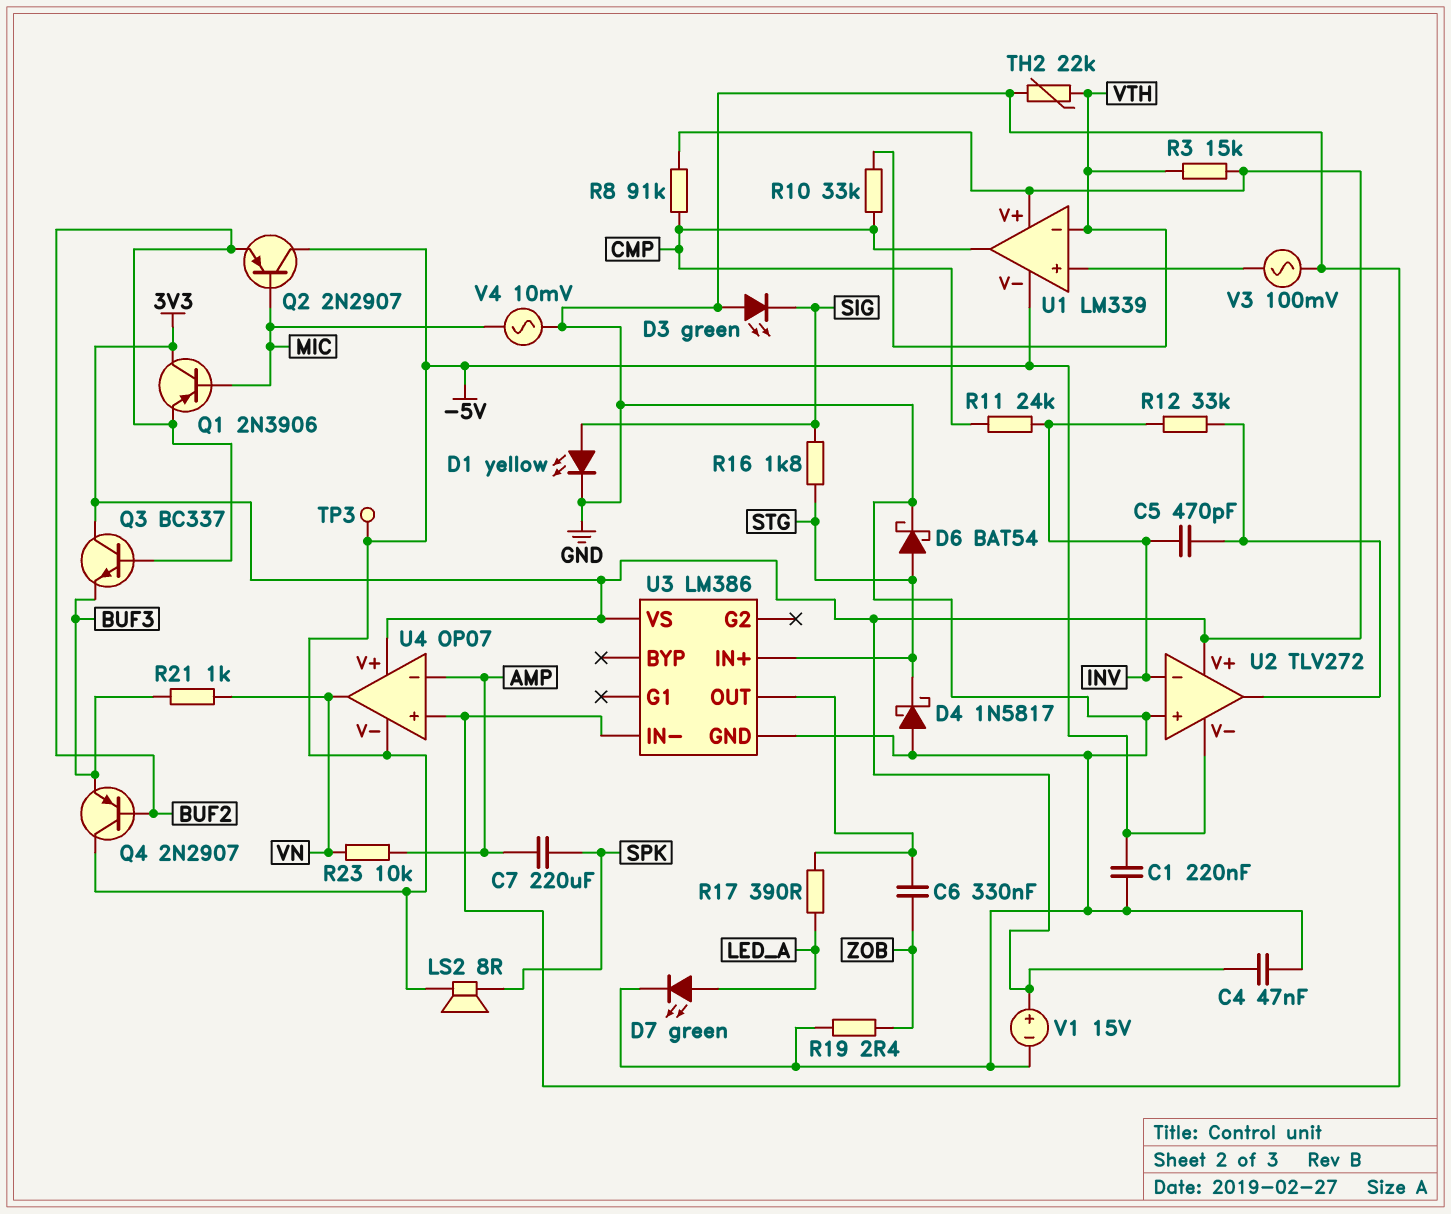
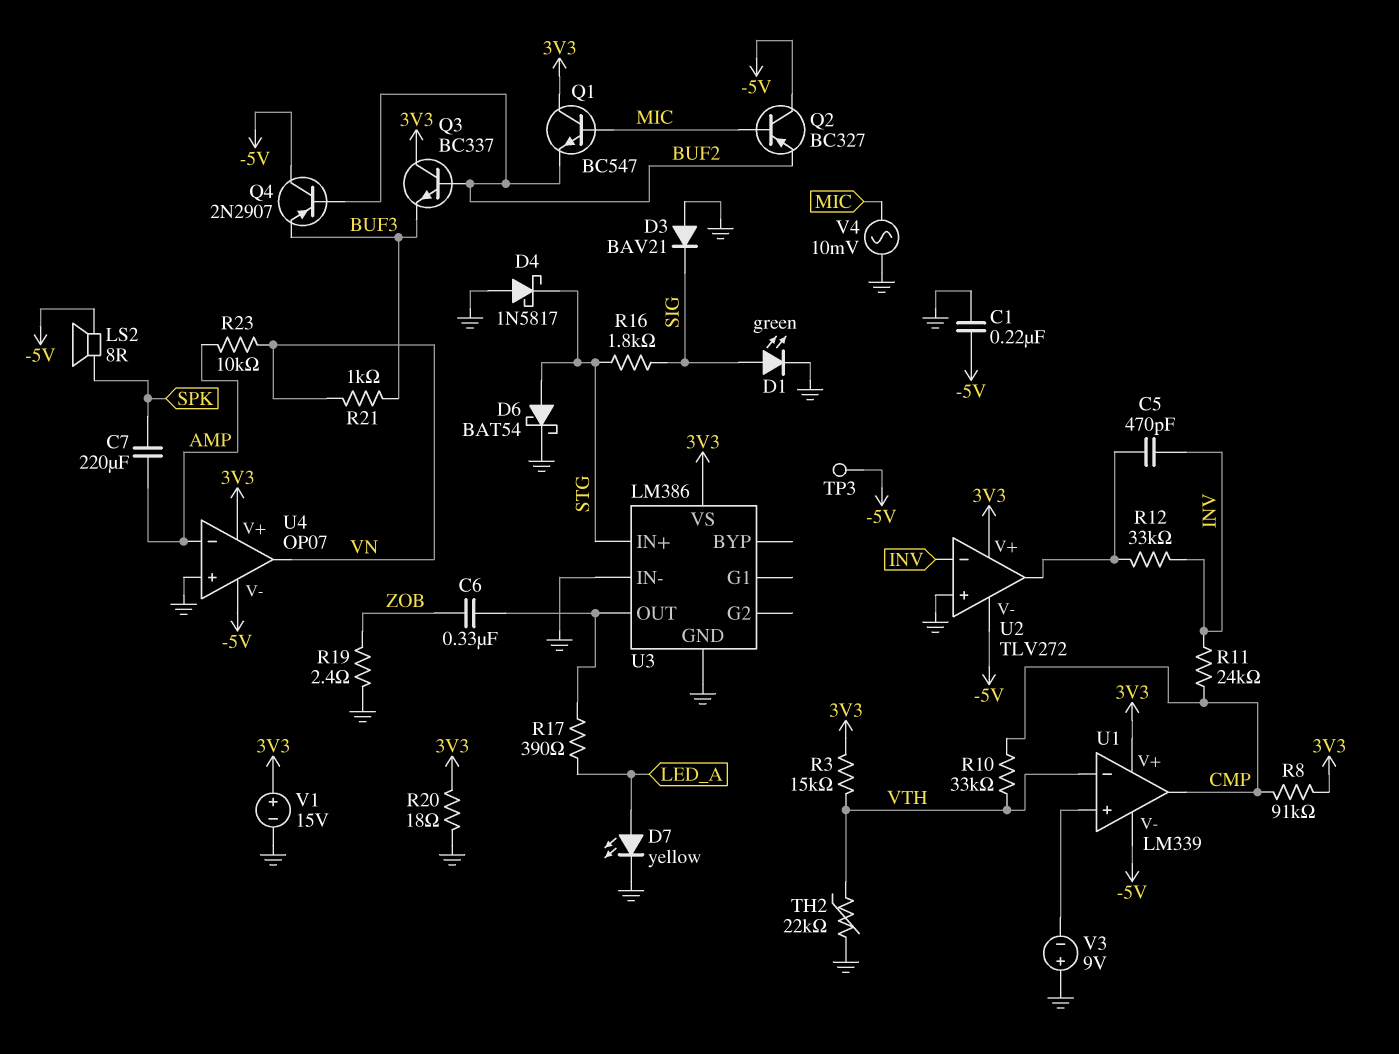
C4: 47nF (3V3, GND) -> none
D1: LED yellow (A SIG, K GND) -> LED green (A SIG, K GND)
D3: LED green (A GND, K SIG) -> diode BAV21 (A GND, K SIG)
D7: LED green (A LED_A, K GND) -> LED yellow (A LED_A, K GND)
Q1: PNP 2N3906 (B MIC, C 3V3, E BUF2) -> NPN BC547 (B MIC, C 3V3, E BUF2)
Q2: PNP 2N2907 (B MIC, C -5V, E BUF2) -> PNP BC327 (B MIC, C -5V, E BUF2)
R20: none -> 18 (3V3, GND)
V3: AC 100mV (GND, U1/in+) -> 9V (plus GND, minus U1/in+)

